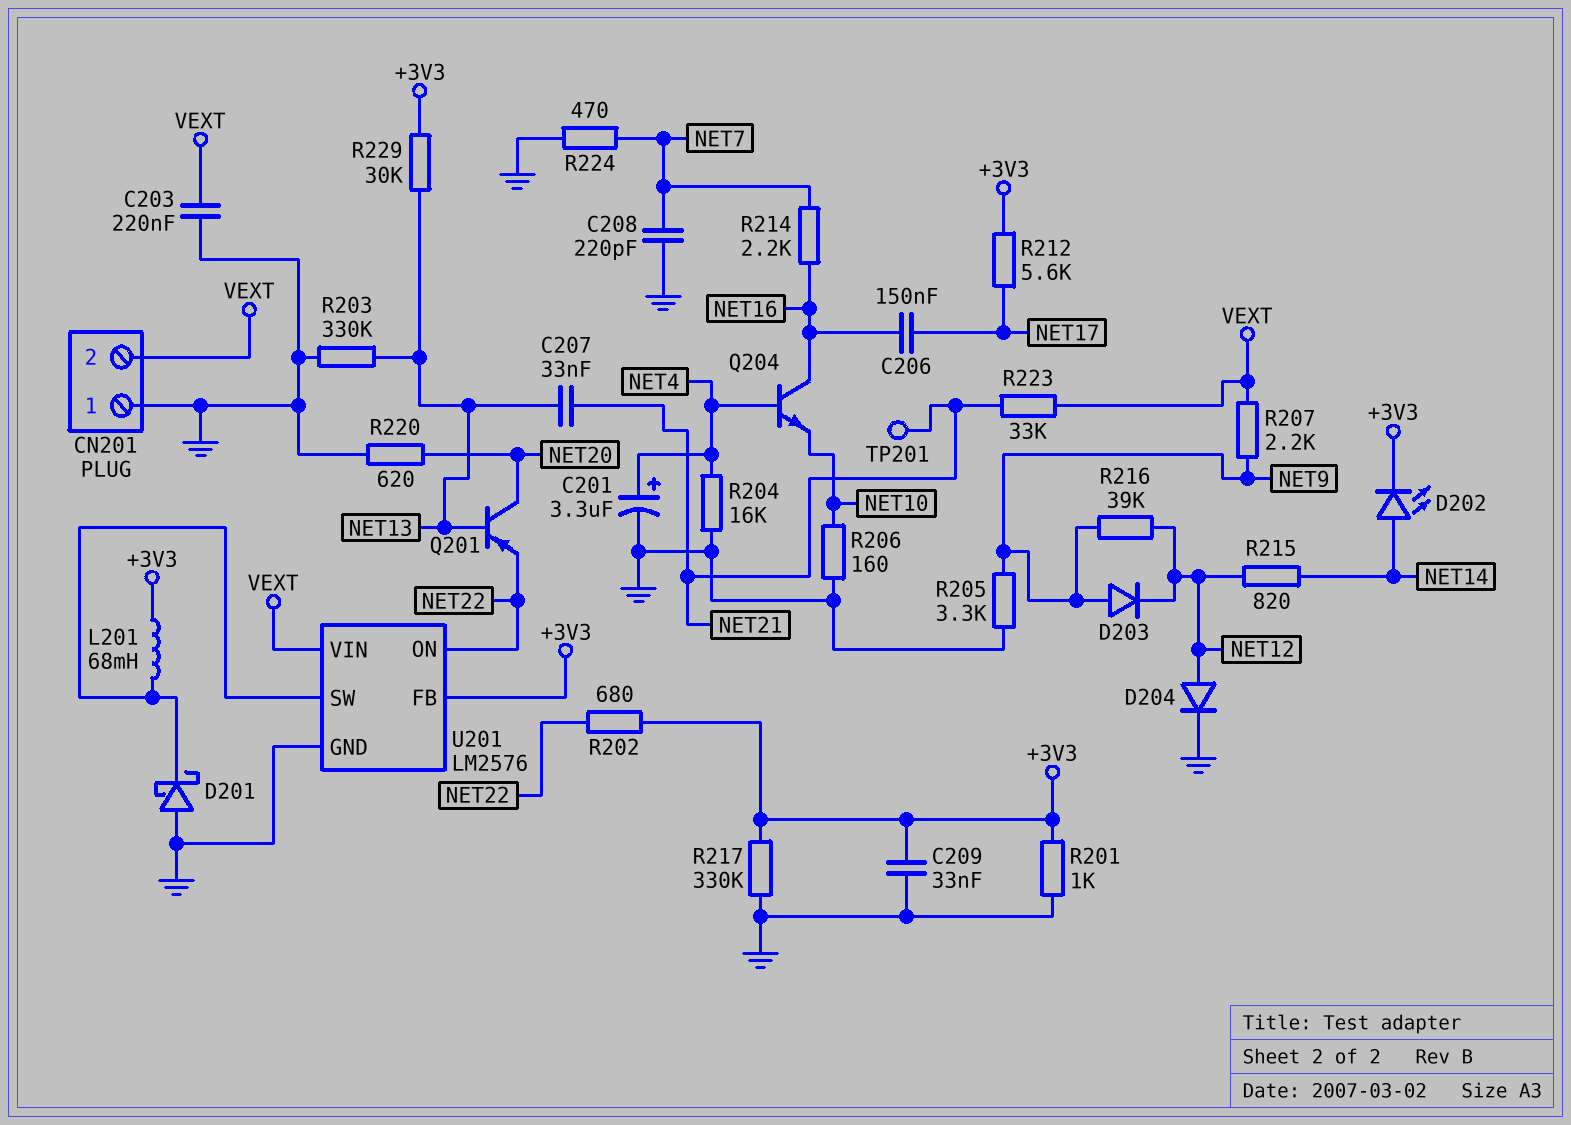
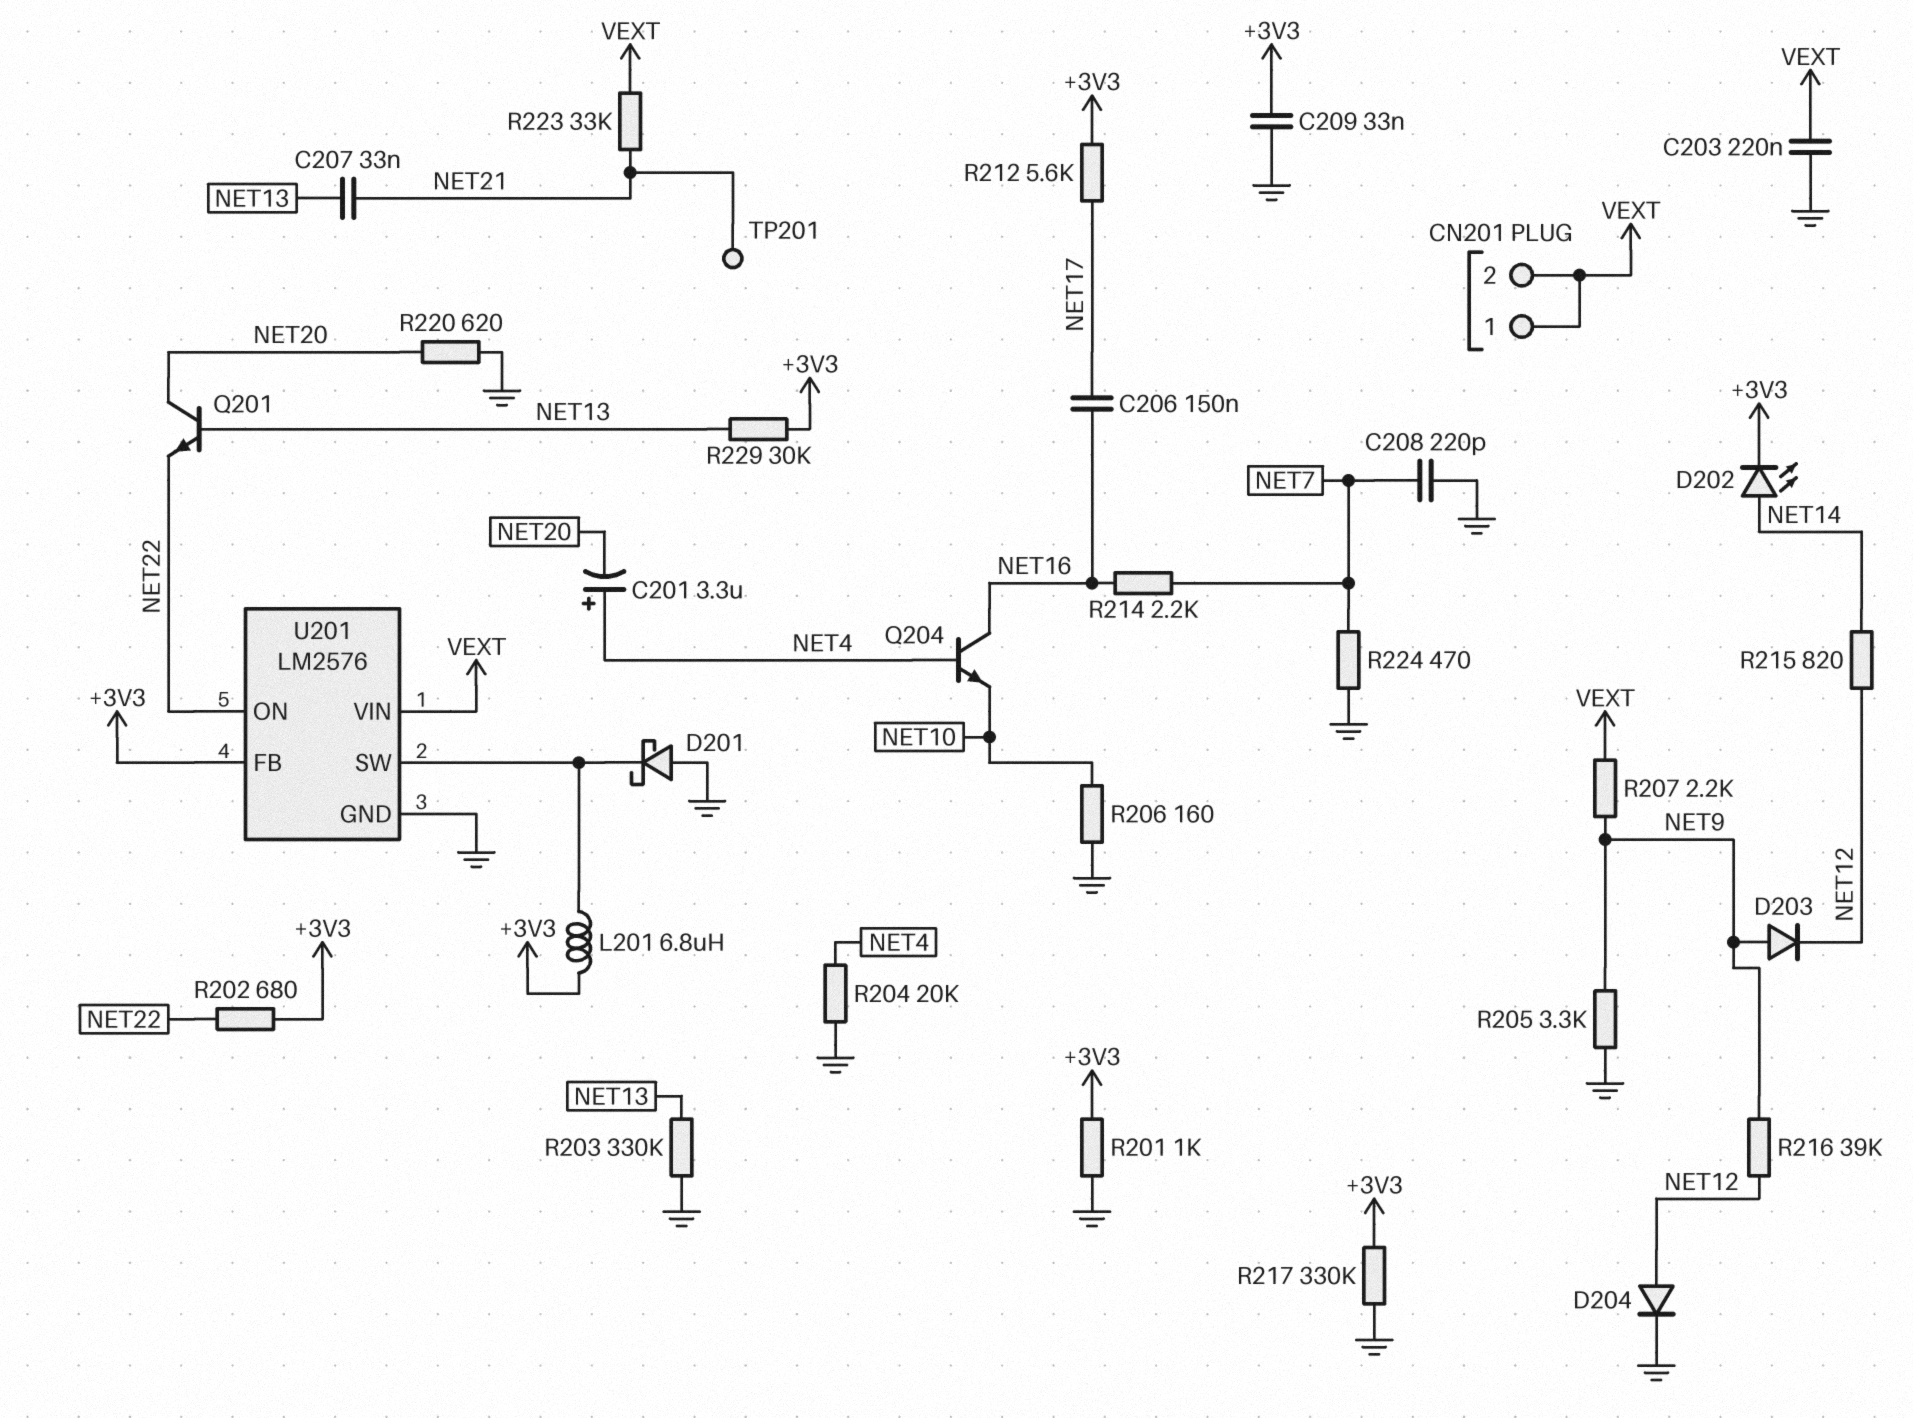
C201: 3.3uF (plus NET4, minus GND) -> 3.3uF (plus NET4, minus NET20)
CN201 pin 1: GND -> VEXT
L201: 68mH (+3V3, U201/SW) -> 6.8uH (+3V3, U201/SW)
Q201: PNP (B NET13, C NET20, E NET22) -> NPN (B NET13, C NET20, E NET22)
R204: 16k (GND, NET4) -> 20k (GND, NET4)

